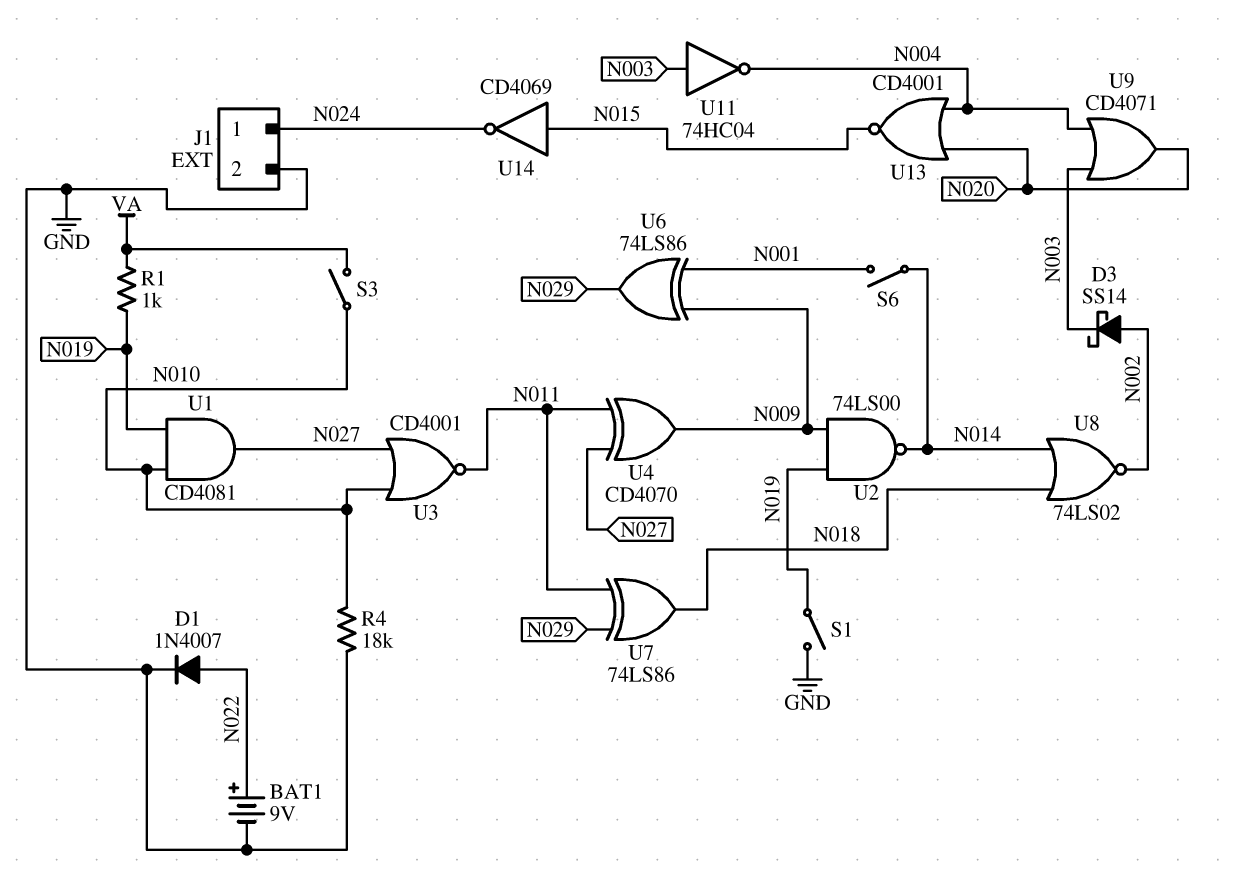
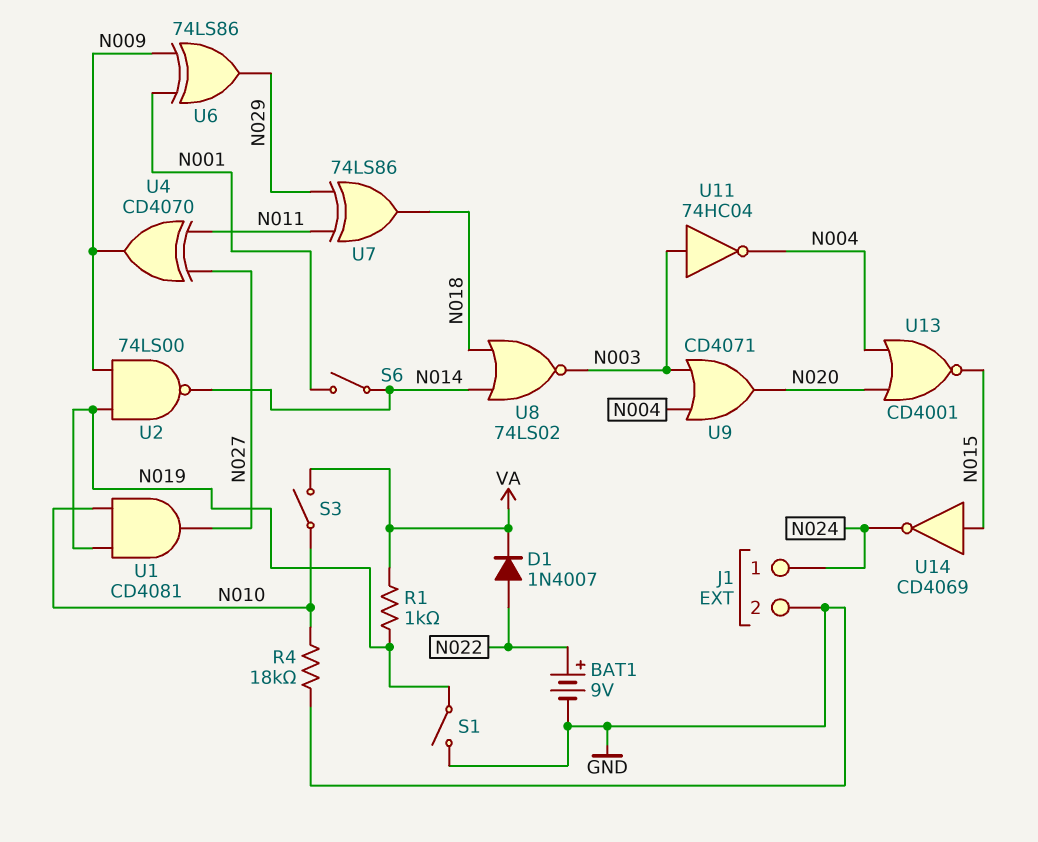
D1: diode 1N4007 (A N022, K GND) -> diode 1N4007 (A N022, K VA)
D3: schottky SS14 (A N002, K N003) -> none
U3: NOR CD4001 (in N010, in N027, out N011) -> none
U8: NOR 74LS02 (in N014, in N018, out N002) -> NOR 74LS02 (in N014, in N018, out N003)

